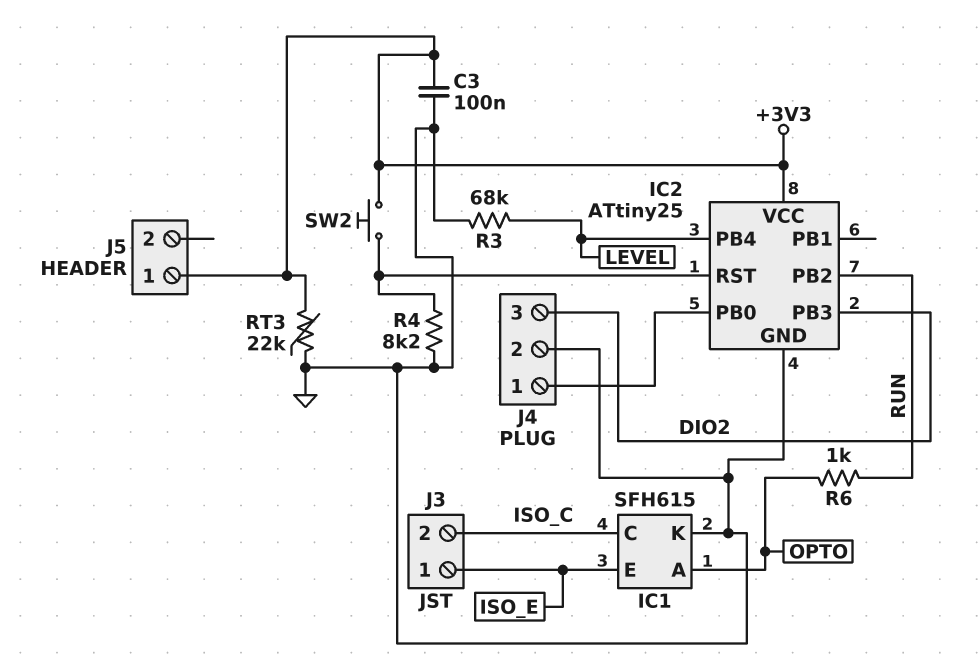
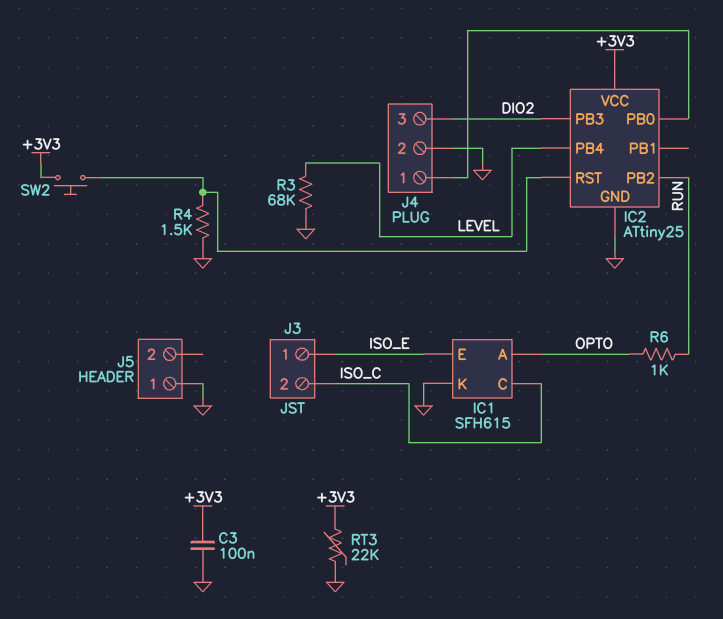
J5 pin 1: +3V3 -> GND
R4: 8.2k (GND, IC2/RST) -> 1.5k (GND, IC2/RST)

